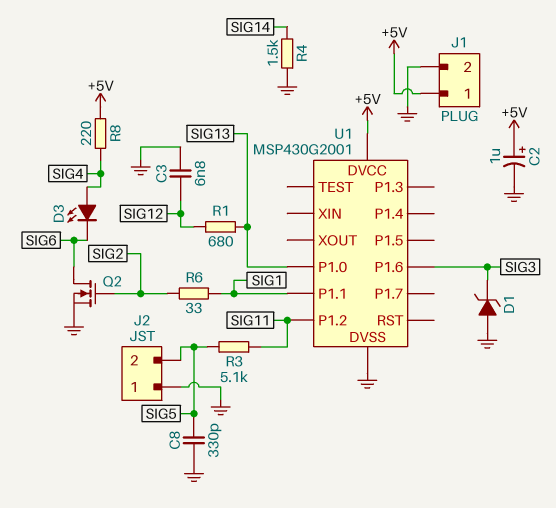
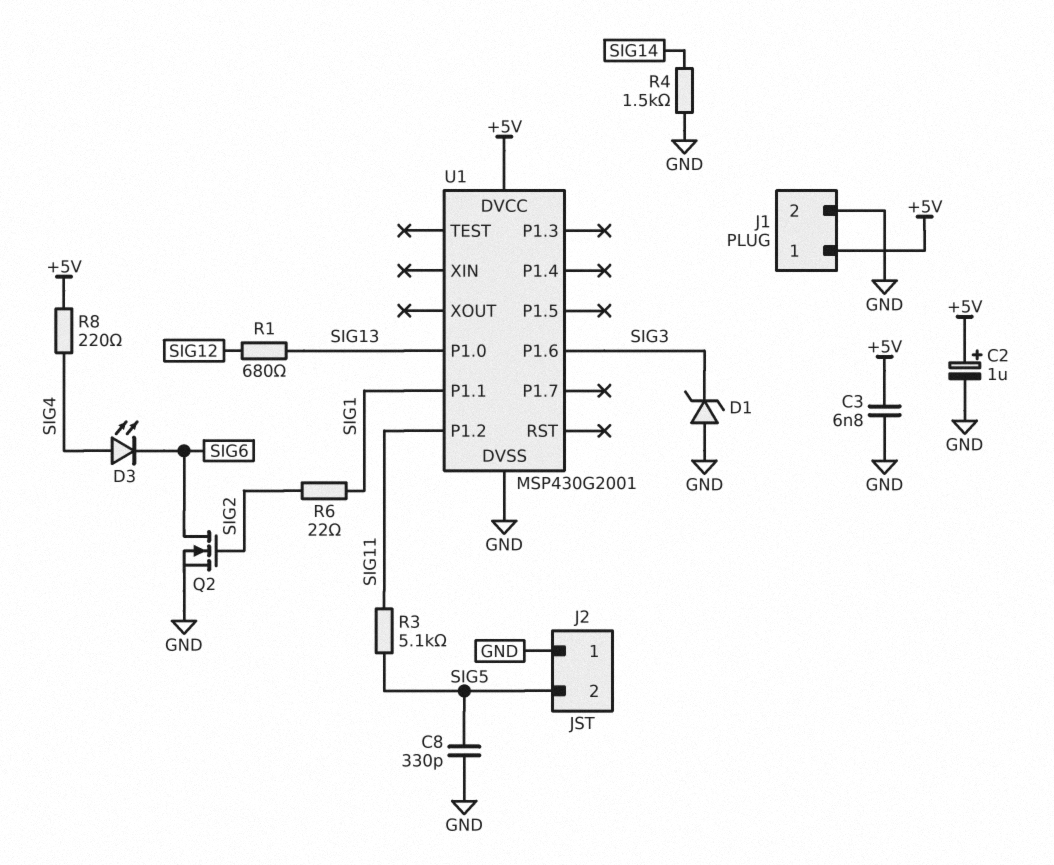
C3: 6.8nF (GND, SIG12) -> 6.8nF (+5V, GND)
R6: 33 (SIG1, SIG2) -> 22 (SIG1, SIG2)

